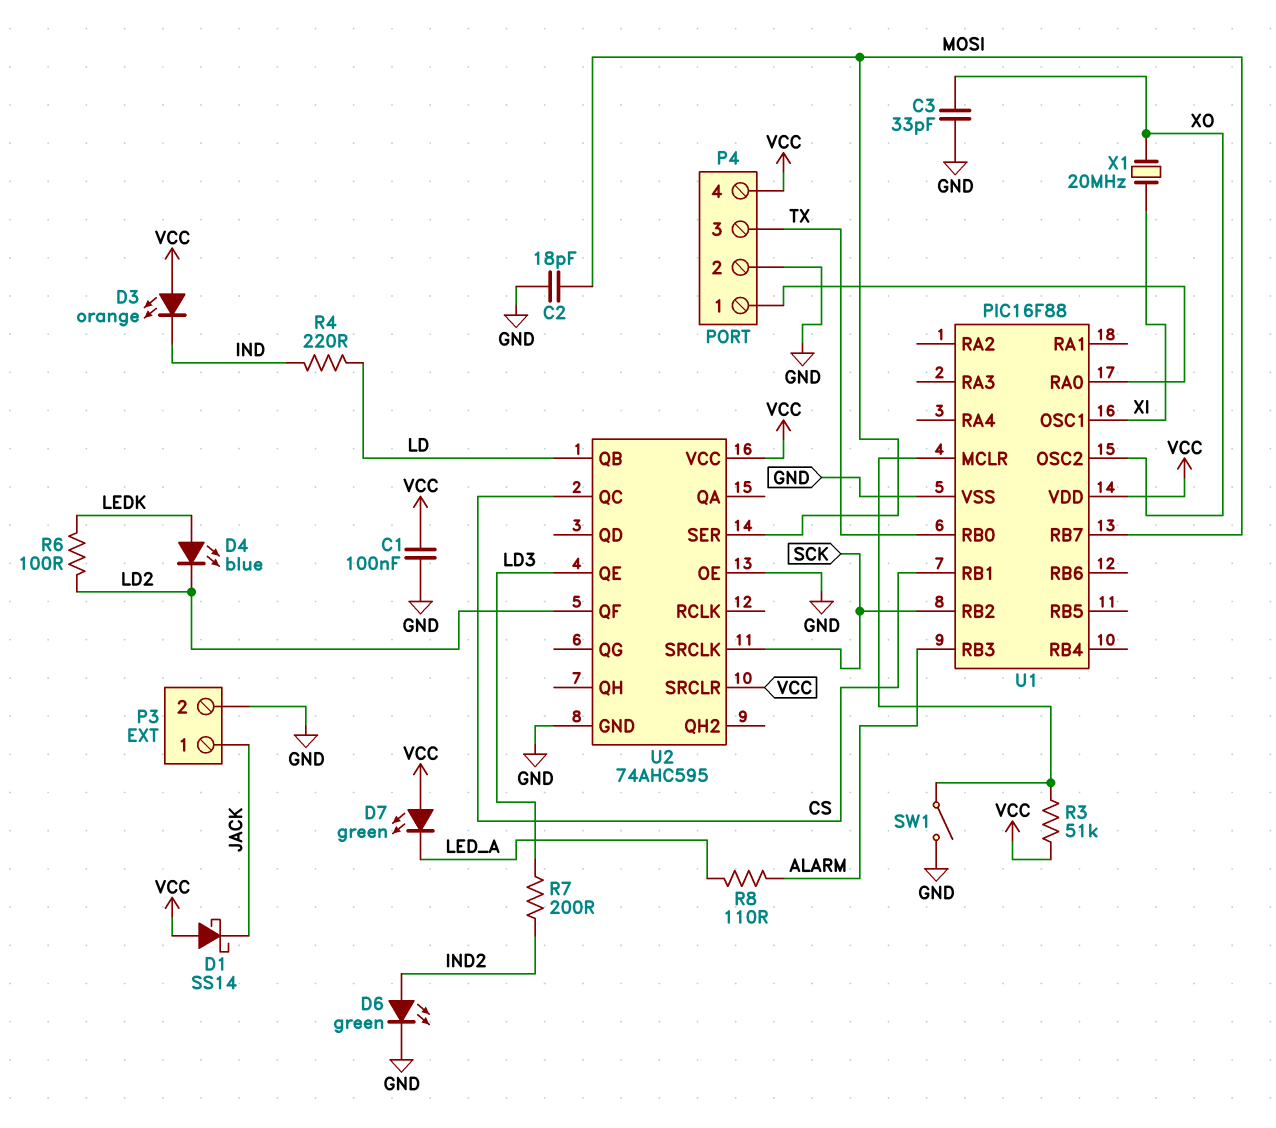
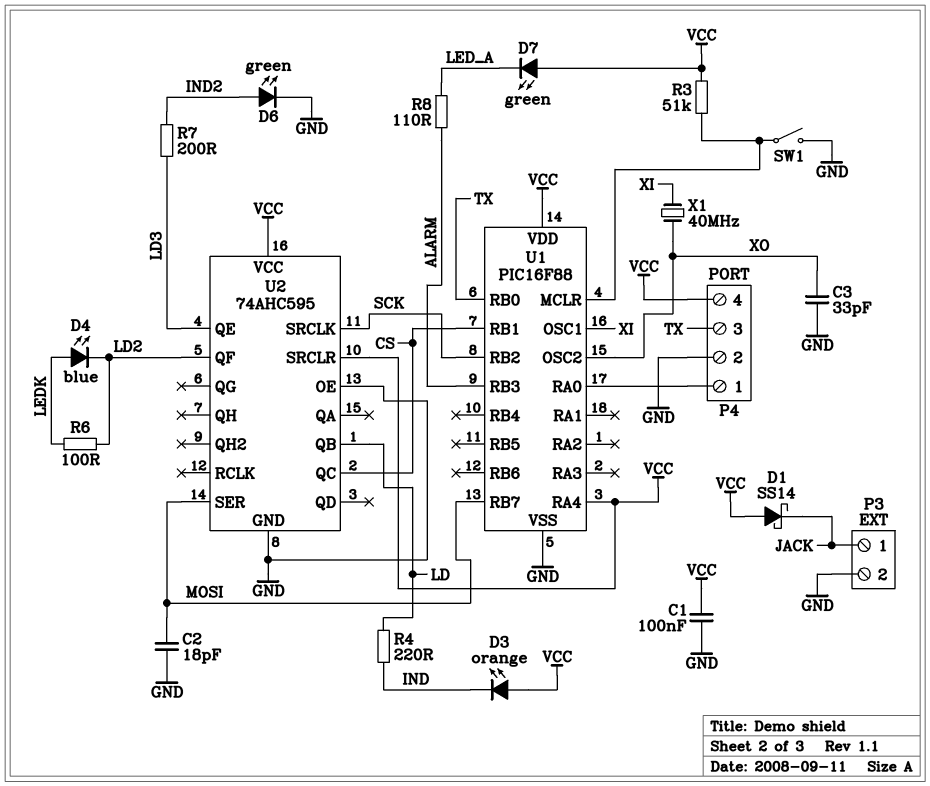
U1 pin RA4: none -> VCC
X1: 20MHz (XI, XO) -> 40MHz (XI, XO)

